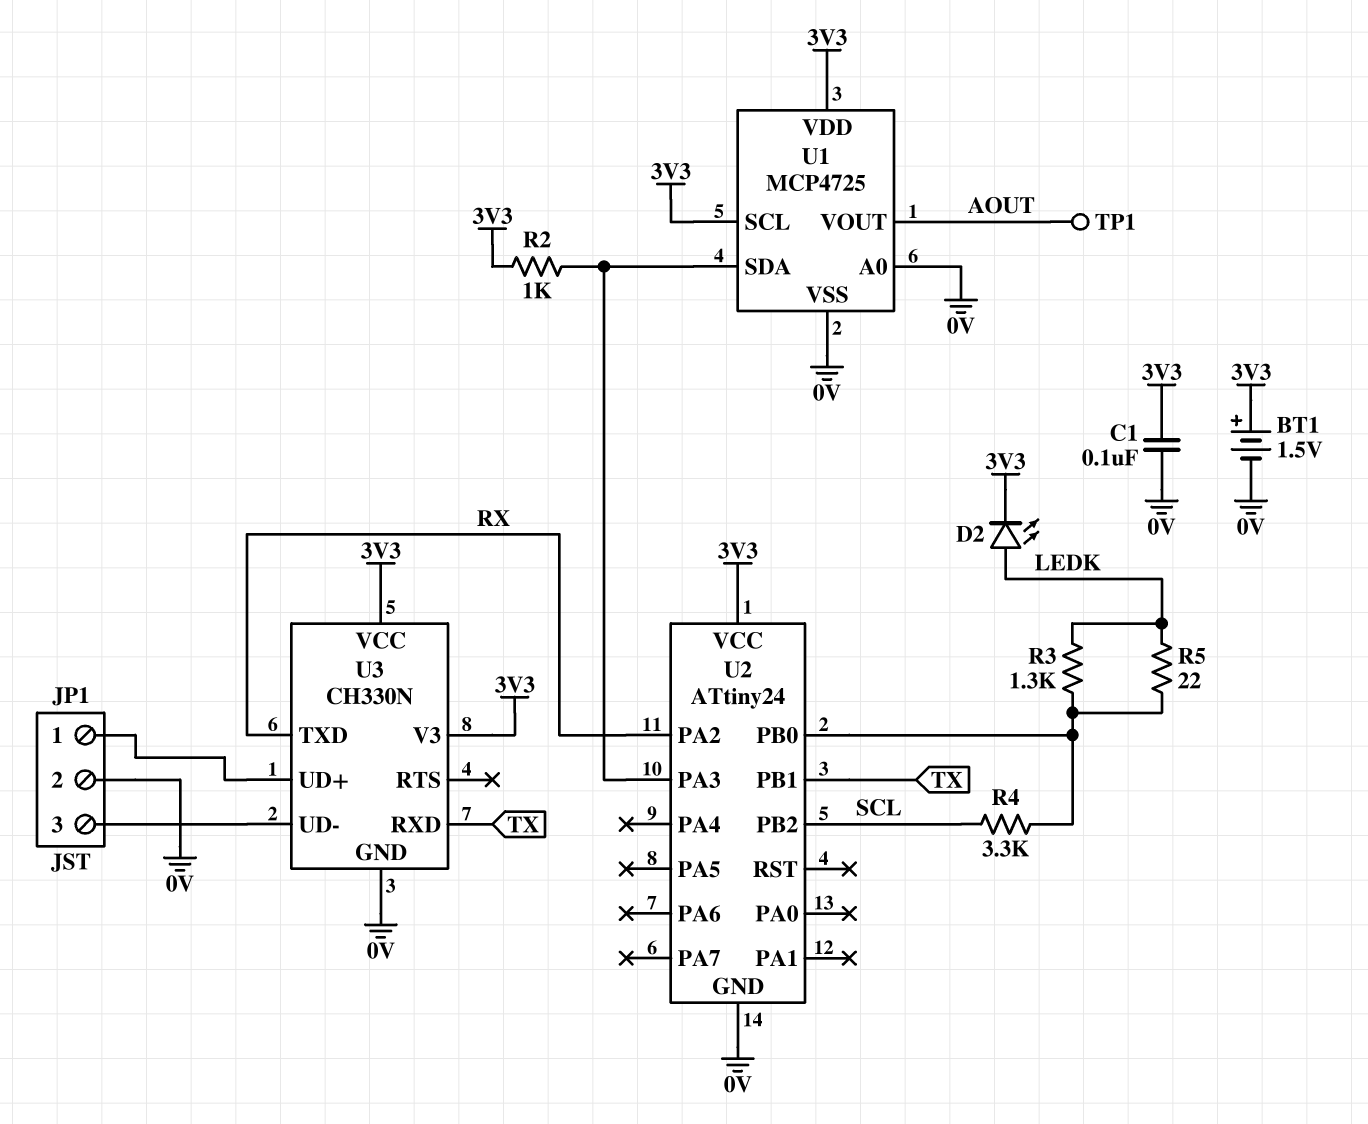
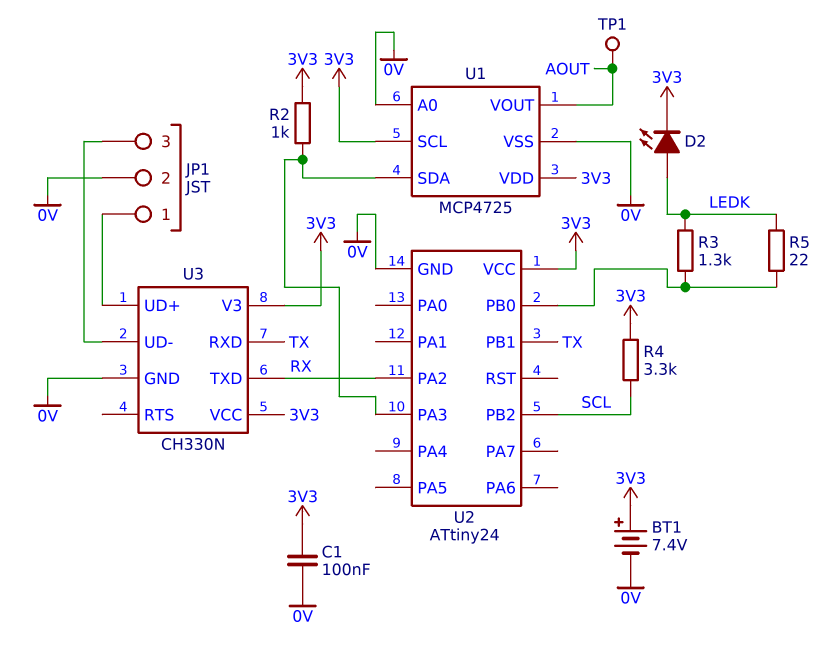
BT1: 1.5V (plus 3V3, minus 0V) -> 7.4V (plus 3V3, minus 0V)
R4: 3.3k (SCL, U2/PB0) -> 3.3k (3V3, SCL)

